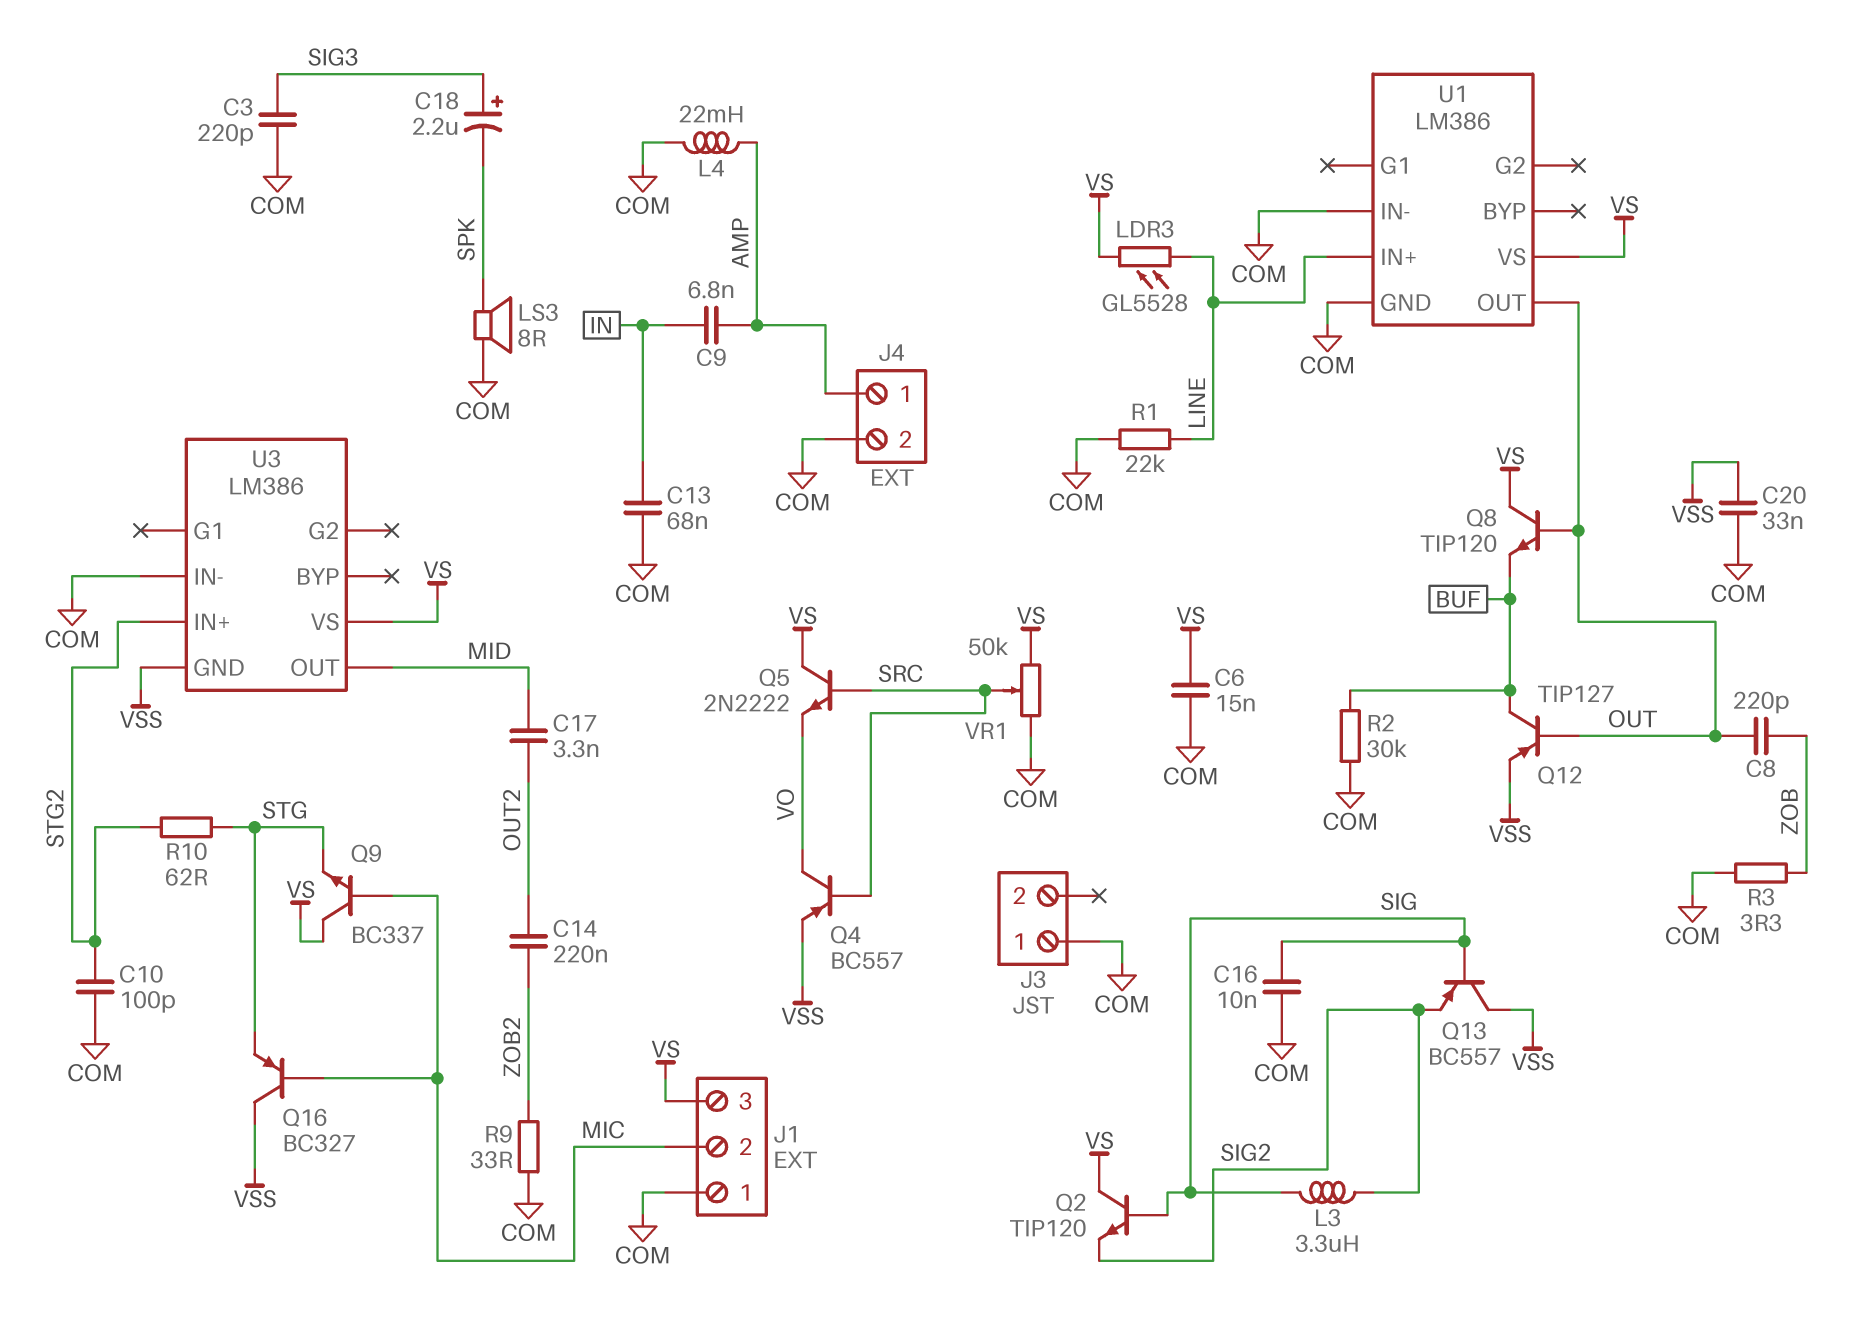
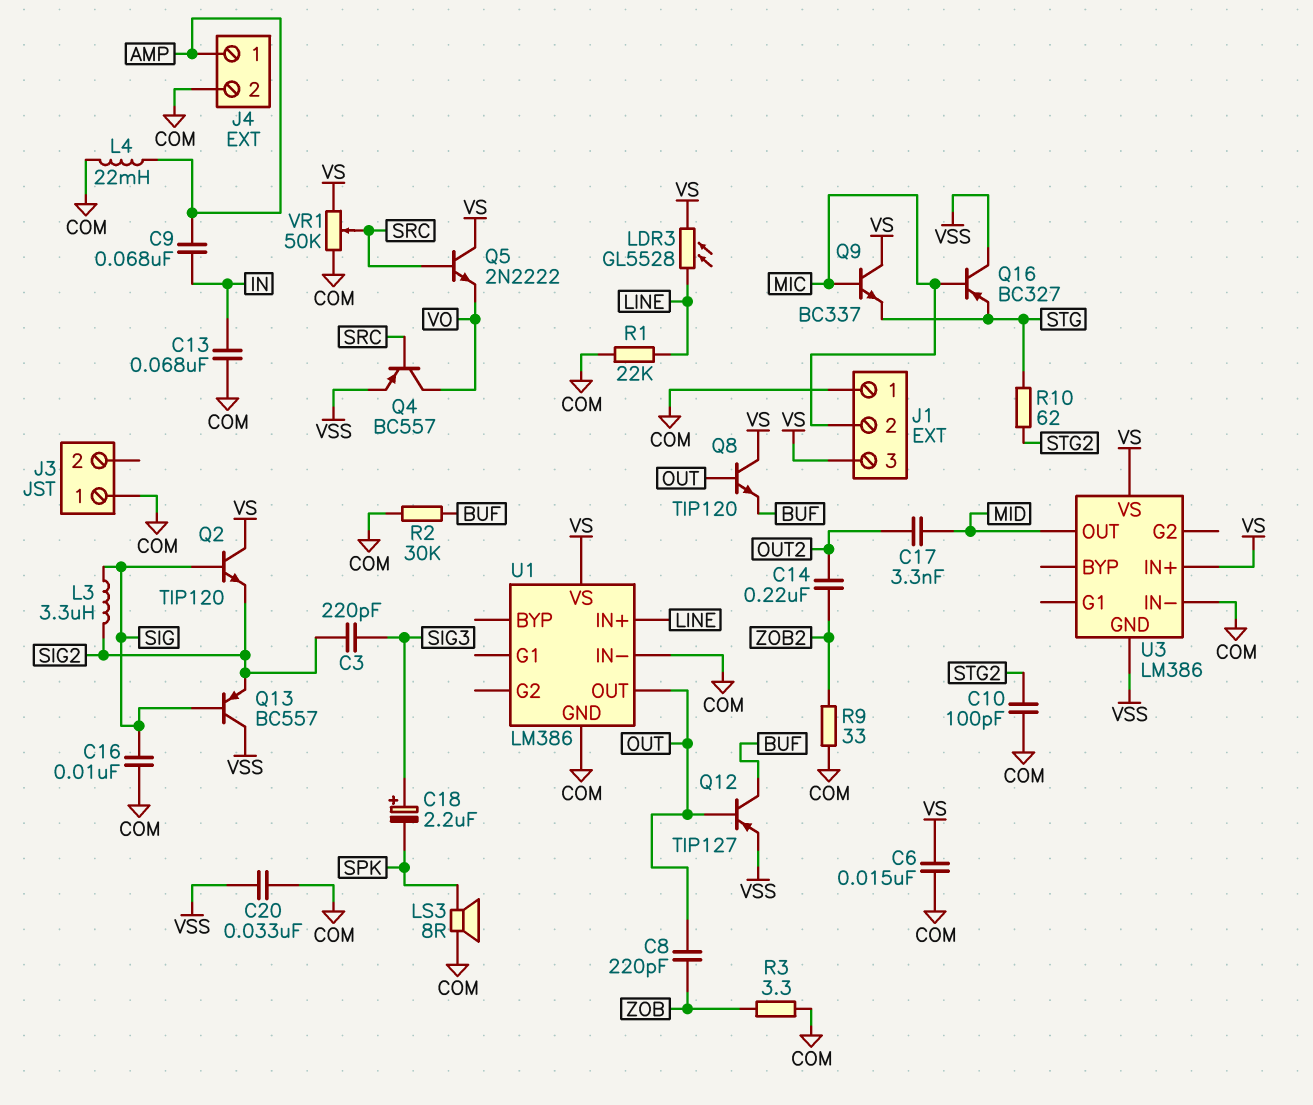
C3: 220pF (COM, SIG3) -> 220pF (SIG2, SIG3)
C9: 6.8nF (AMP, IN) -> 68nF (AMP, IN)
U3 pin IN+: STG2 -> VS

